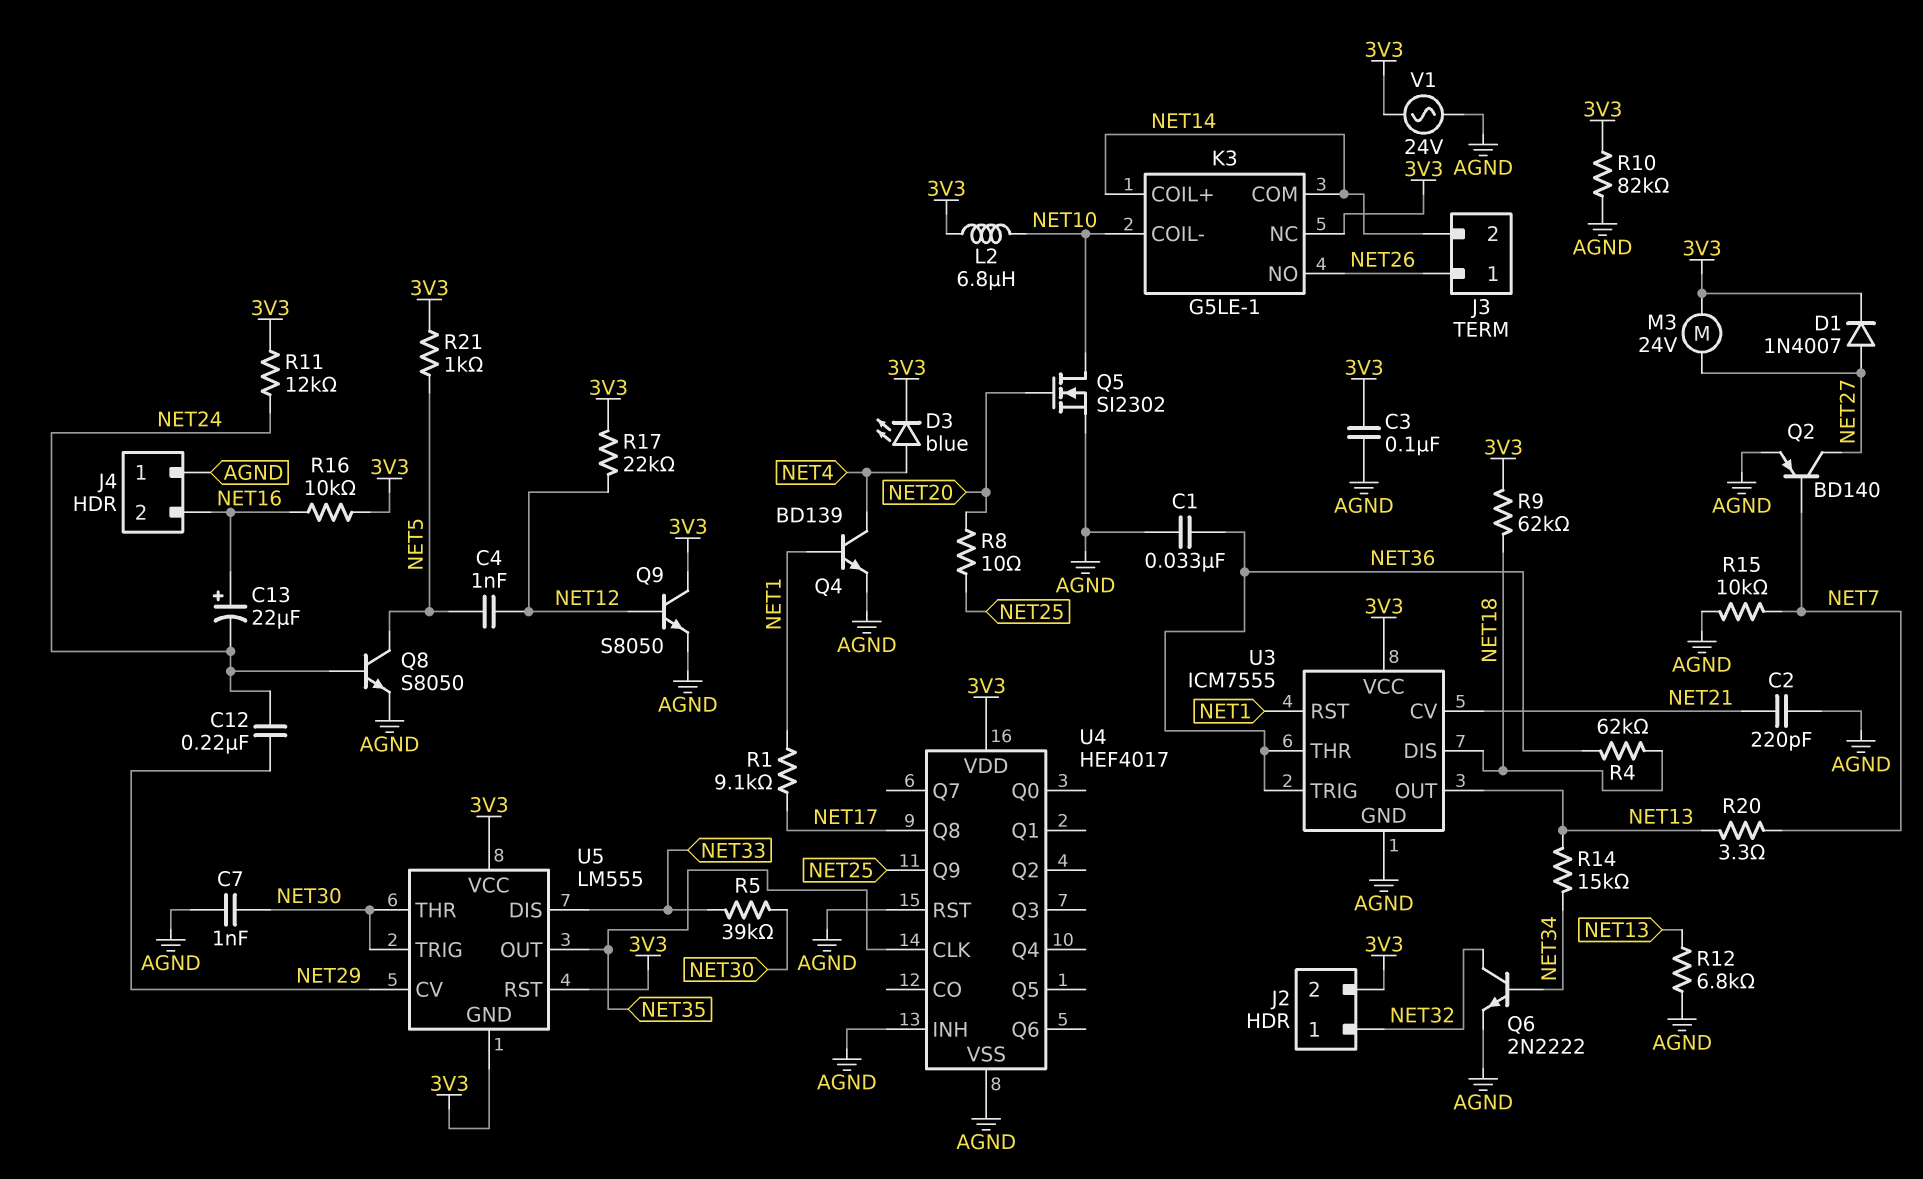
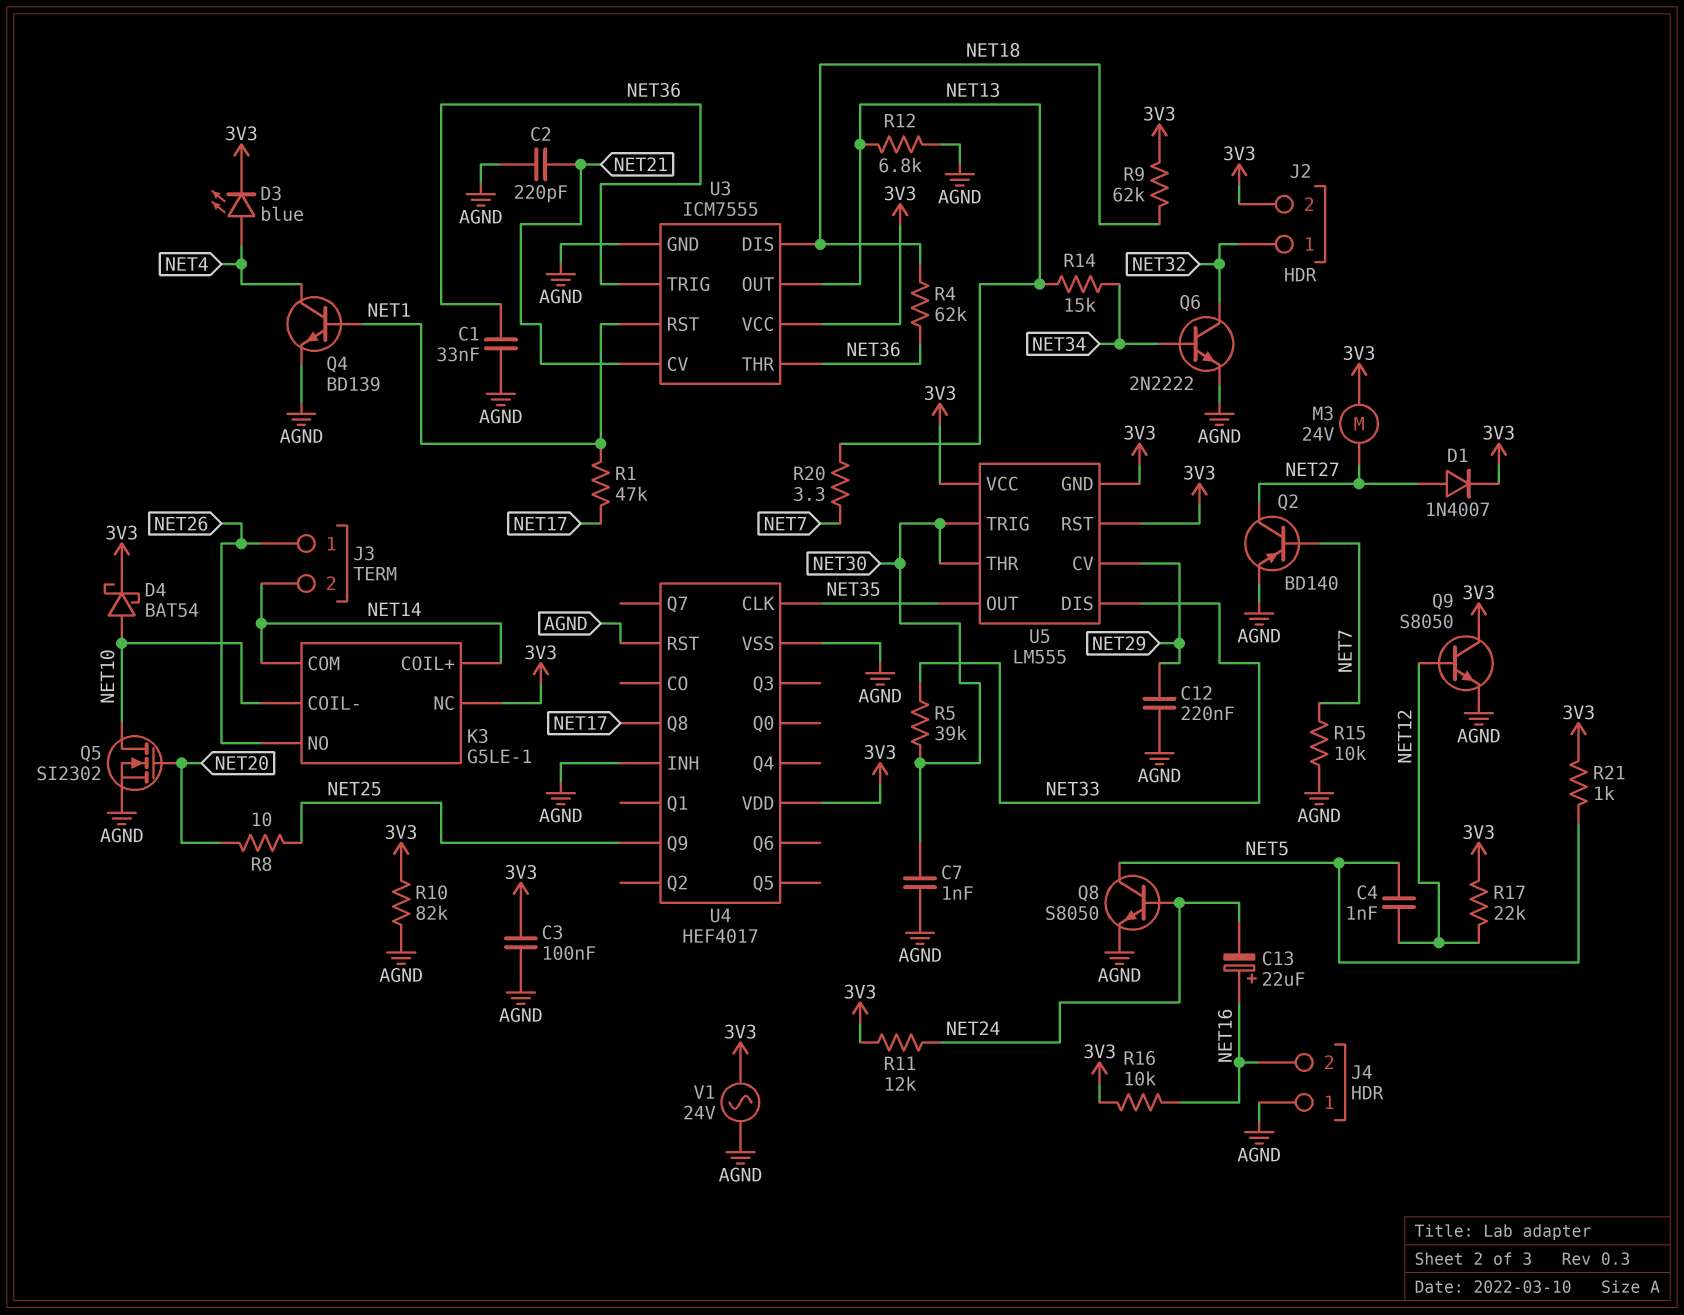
C12: 220nF (NET24, NET29) -> 220nF (AGND, NET29)
D4: none -> schottky BAT54 (A NET10, K 3V3)
L2: 6.8uH (3V3, NET10) -> none
R1: 9.1k (NET1, NET17) -> 47k (NET1, NET17)

